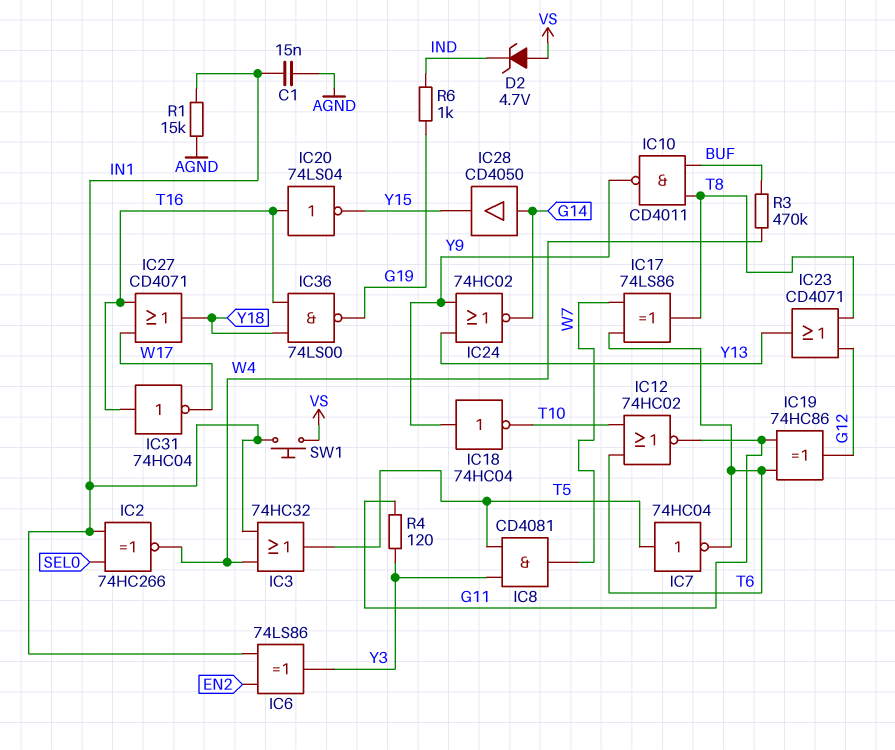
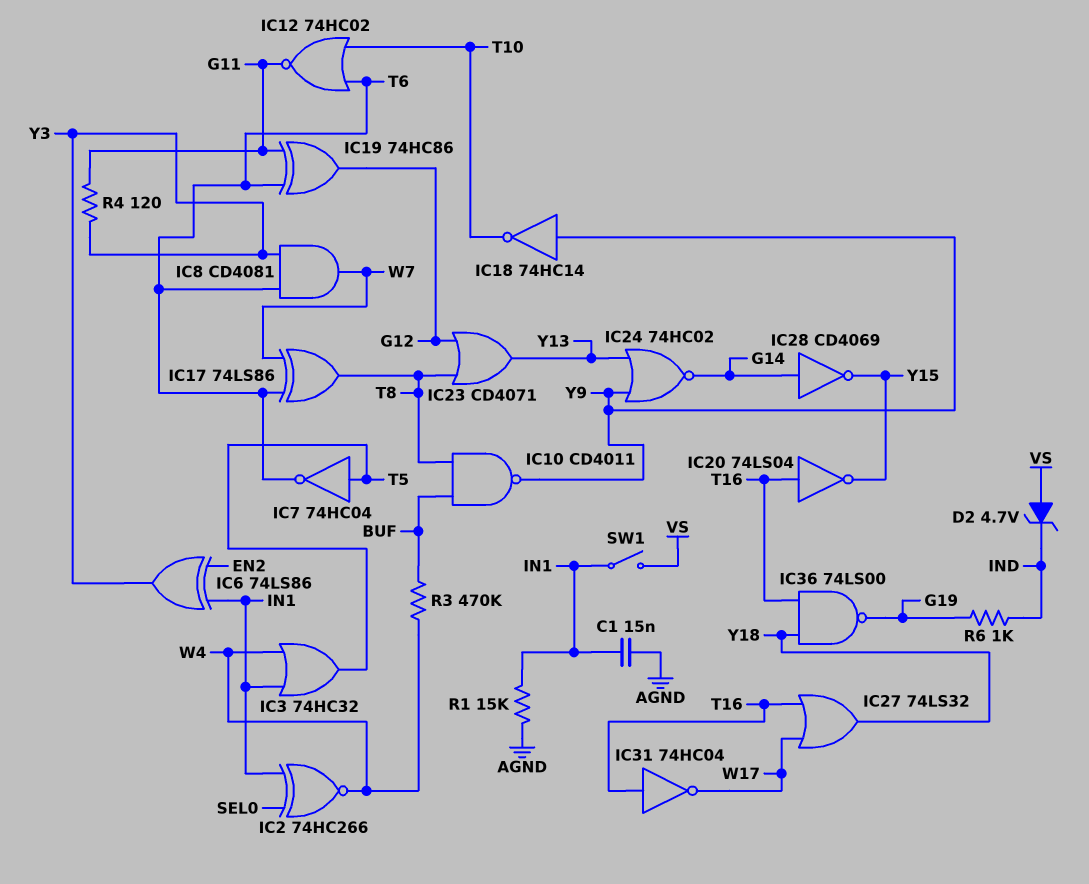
IC8: AND CD4081 (in T5, in Y3, out W7) -> AND CD4081 (in T6, in Y3, out W7)
IC18: NOT 74HC04 (in Y9, out T10) -> NOT 74HC14 (in Y9, out T10)
IC27: OR CD4071 (in T16, in W17, out Y18) -> OR 74LS32 (in T16, in W17, out Y18)
IC28: buffer CD4050 (in G14, out Y15) -> NOT CD4069 (in G14, out Y15)
SW1: button (IN1, VS) -> switch (IN1, VS)

